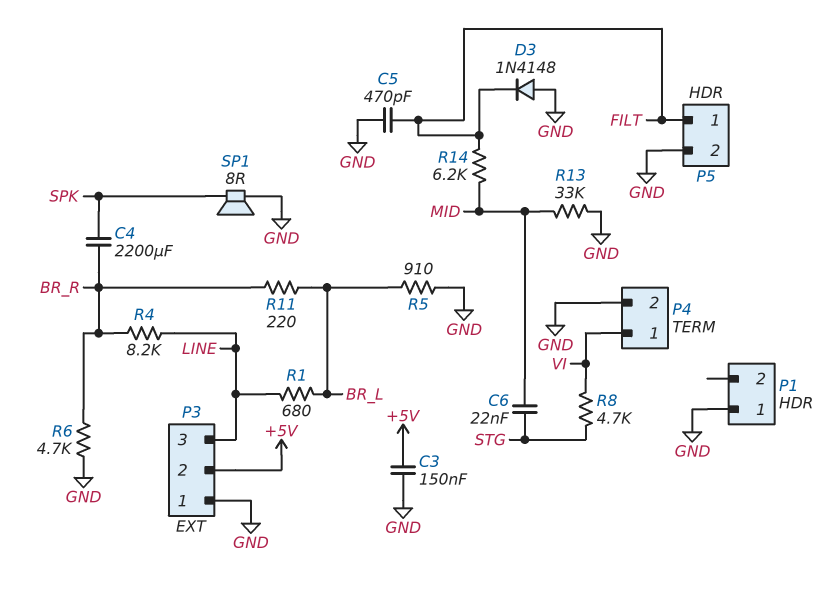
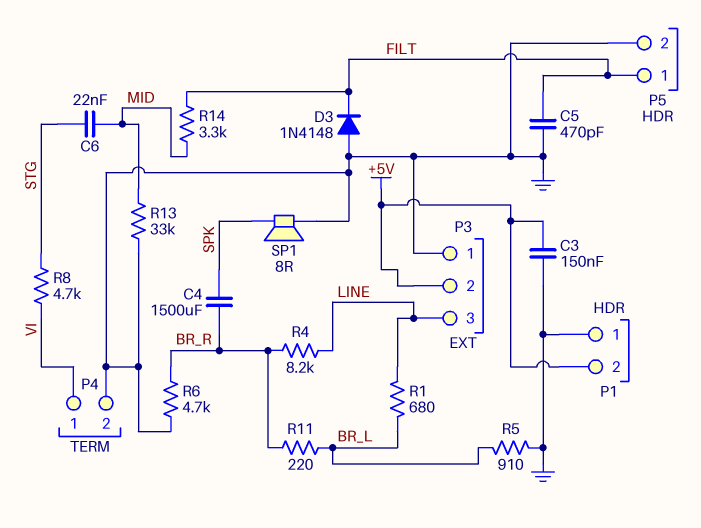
C4: 2200uF (BR_R, SPK) -> 1500uF (BR_R, SPK)
P1 pin 2: none -> +5V
R14: 6.2k (FILT, MID) -> 3.3k (FILT, MID)

